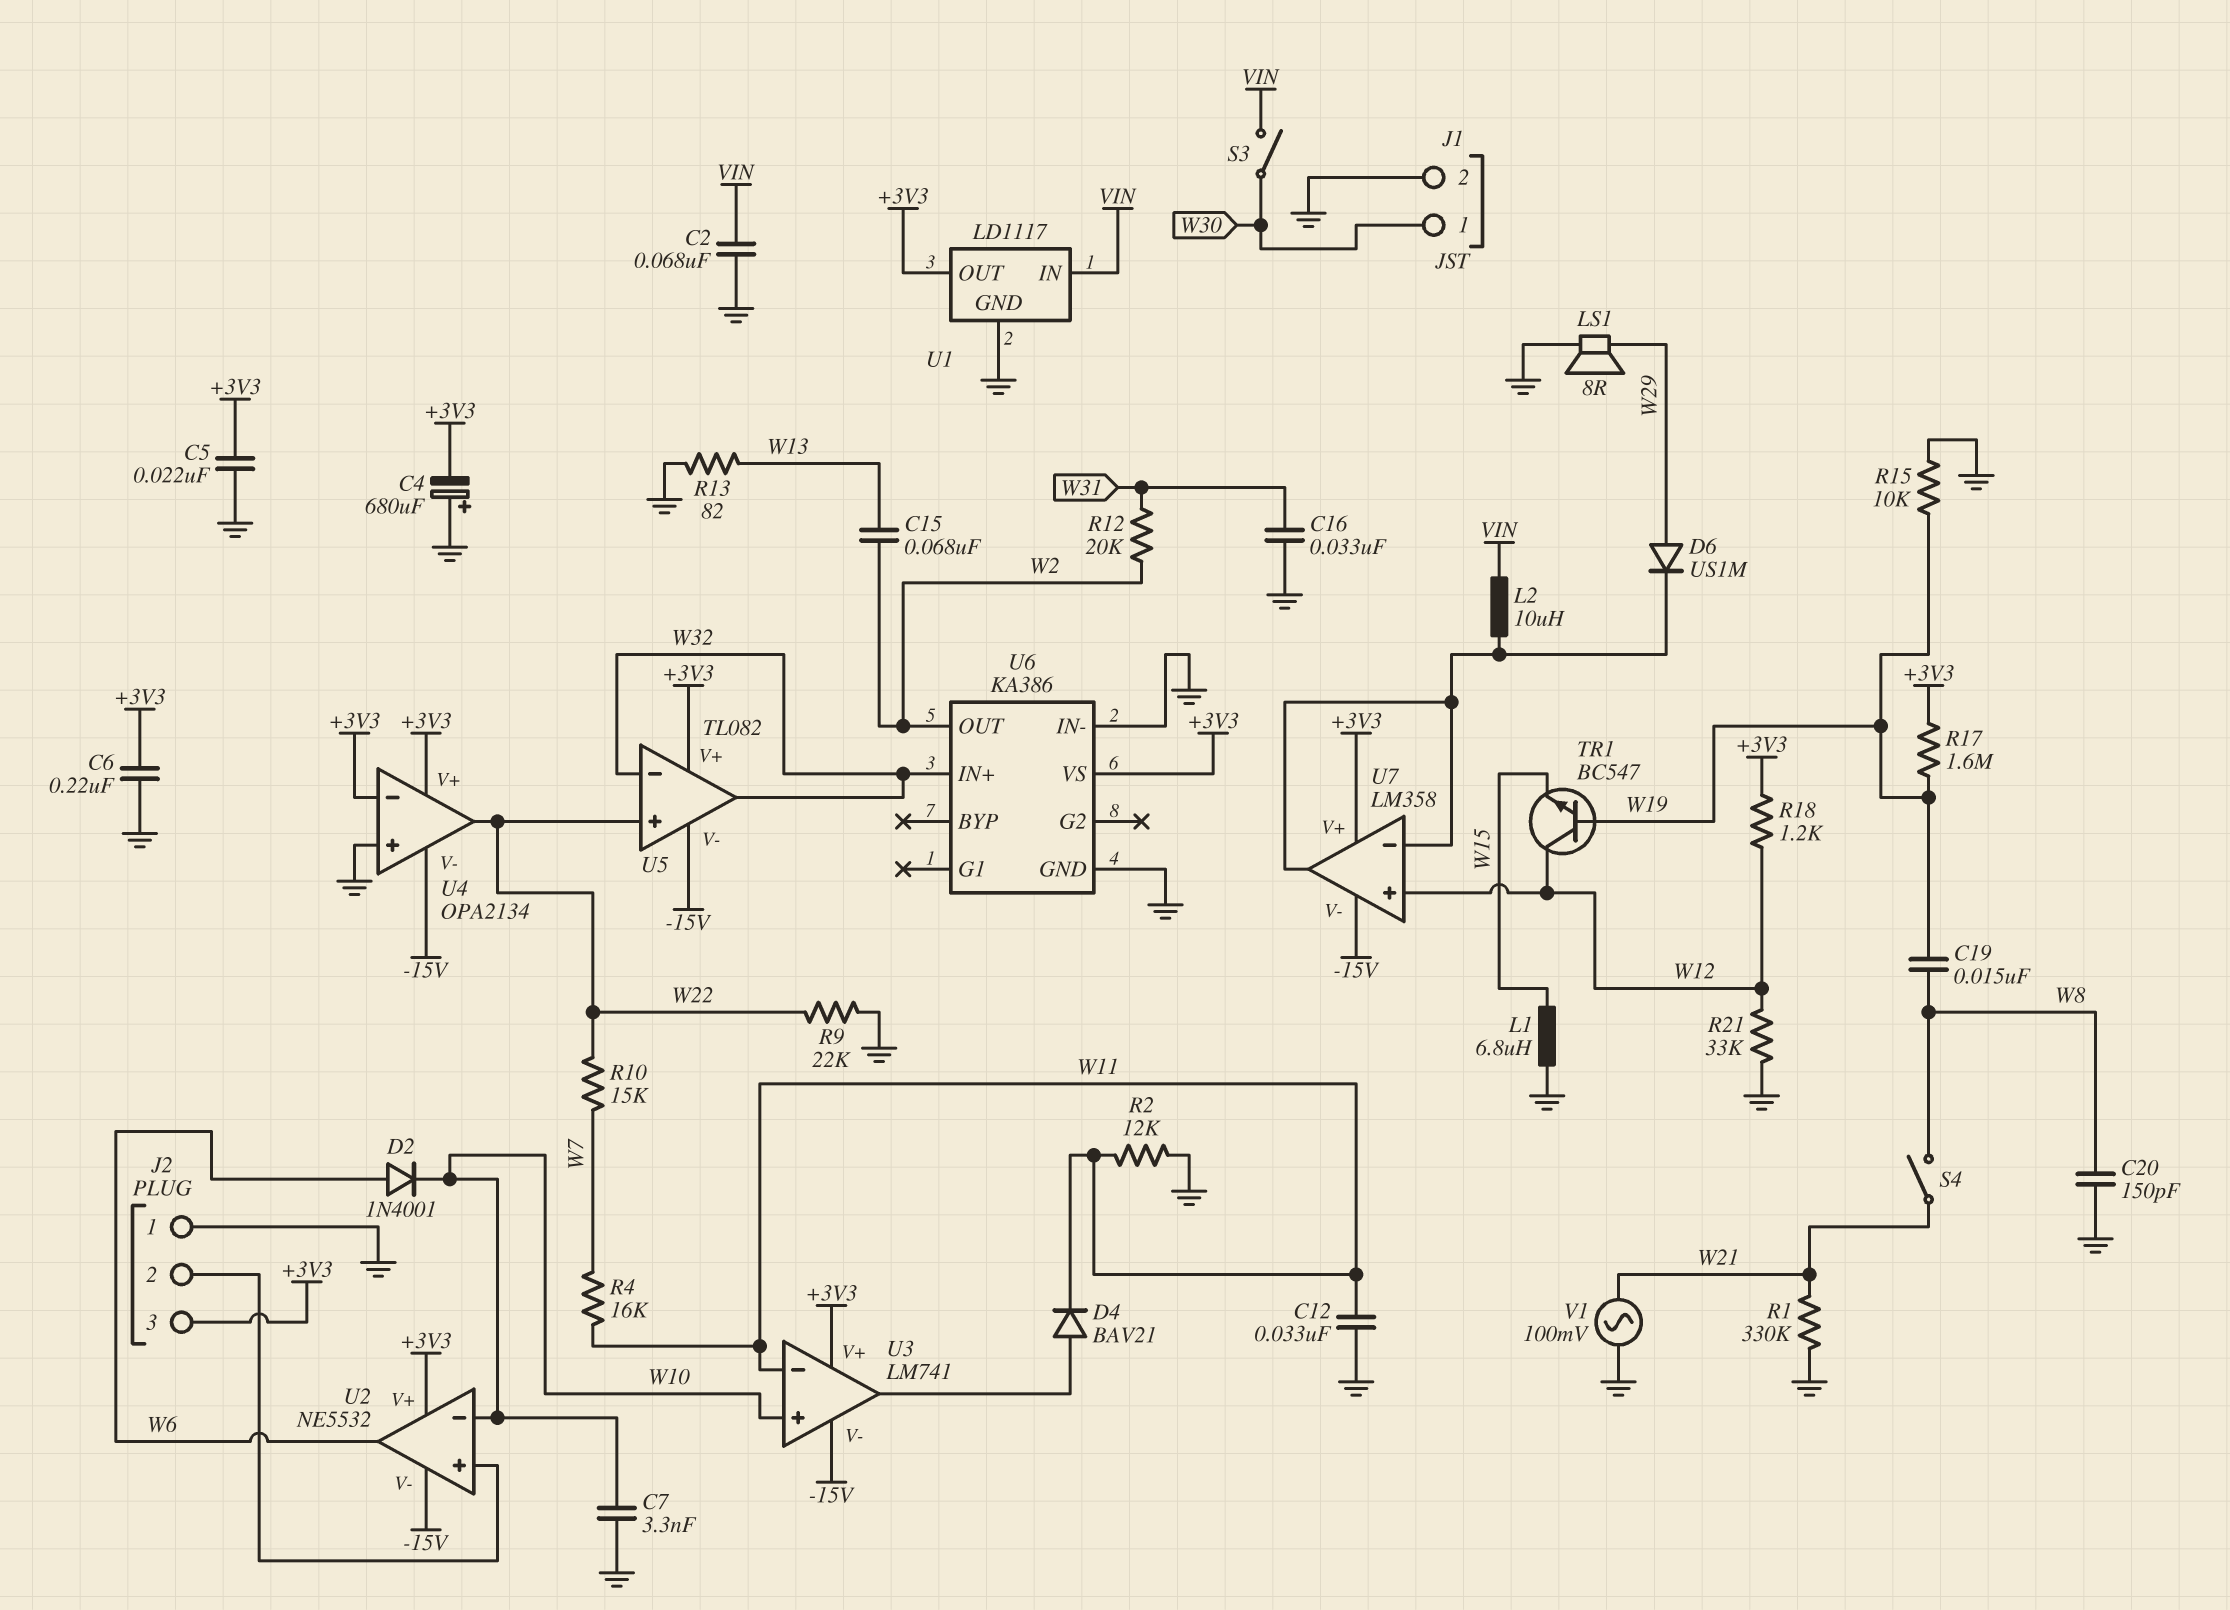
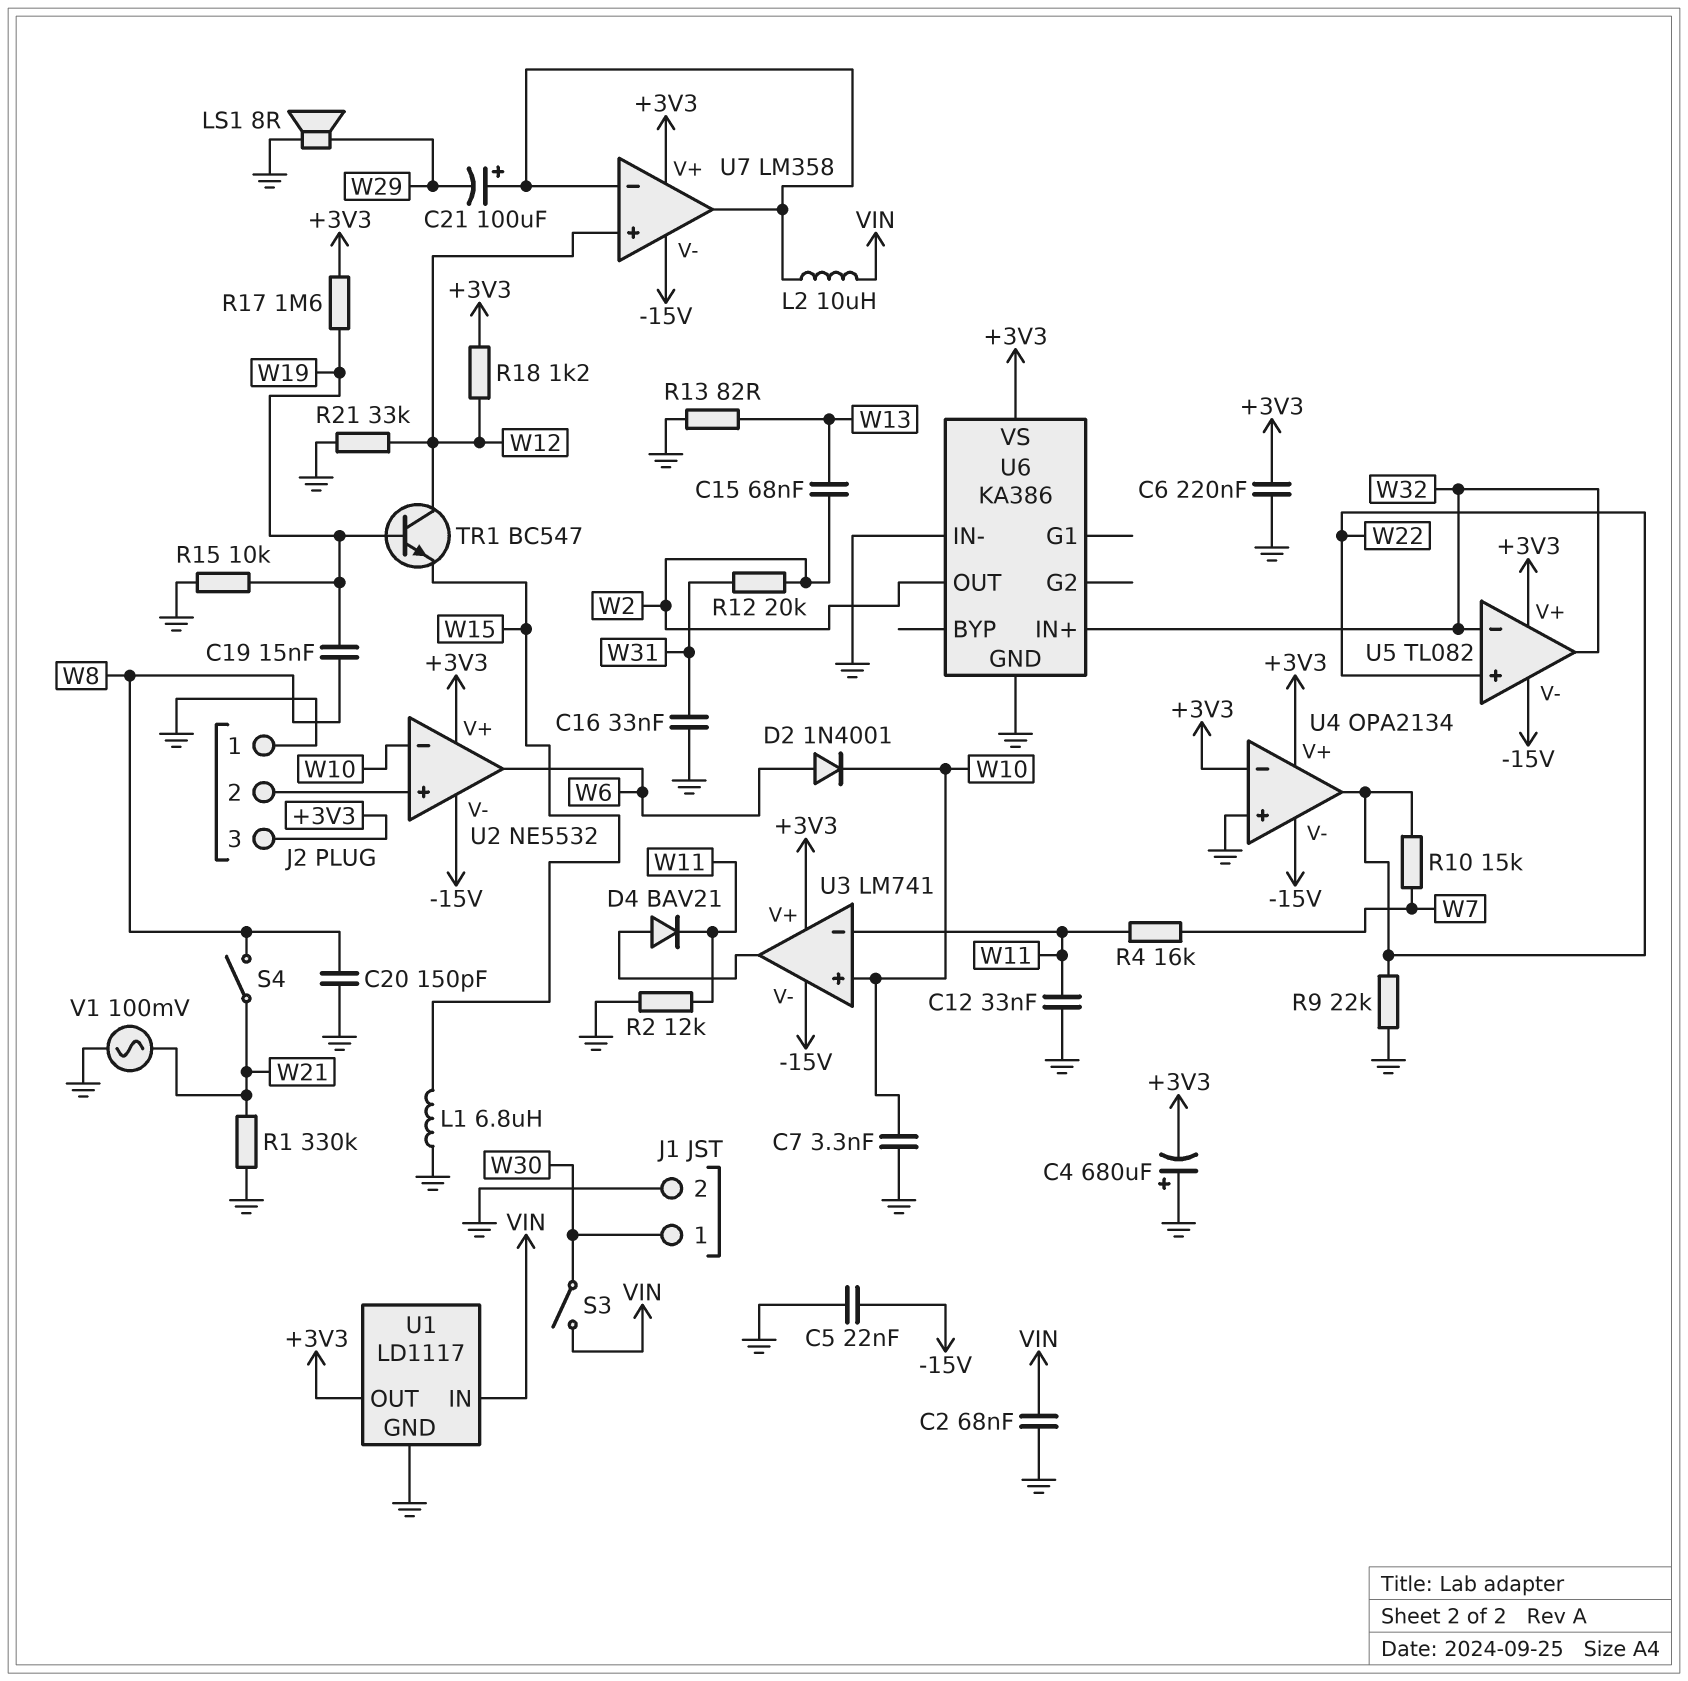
C5: 22nF (+3V3, GND) -> 22nF (-15V, GND)
C21: none -> 100uF (plus U7/in-, minus W29)
D6: diode US1M (A W29, K U7/in-) -> none

